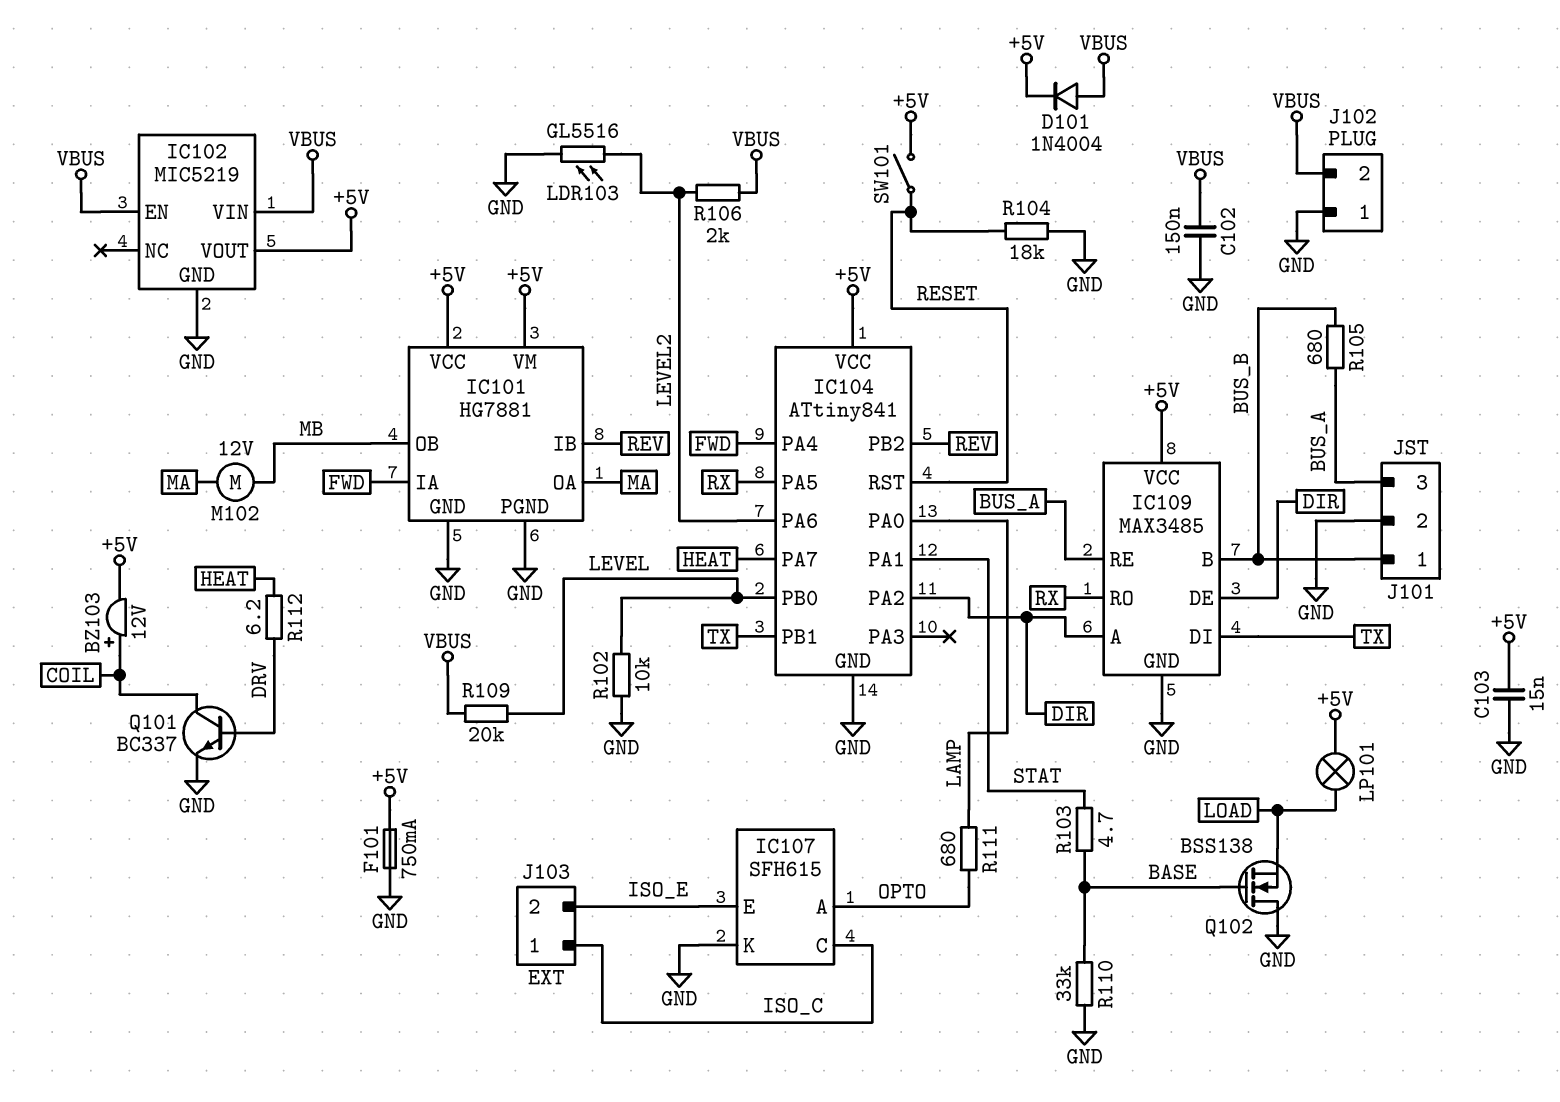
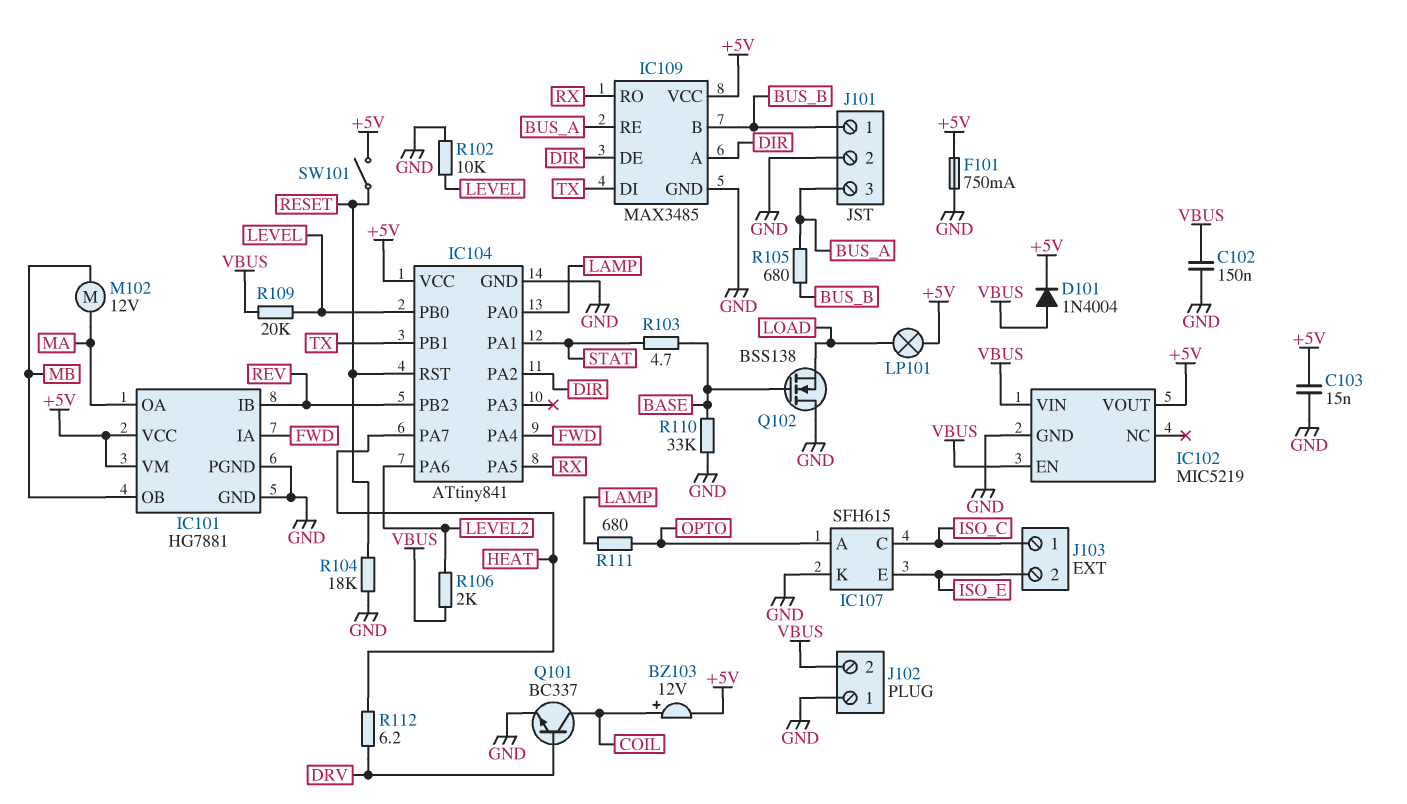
LDR103: GL5516 (GND, LEVEL2) -> none

